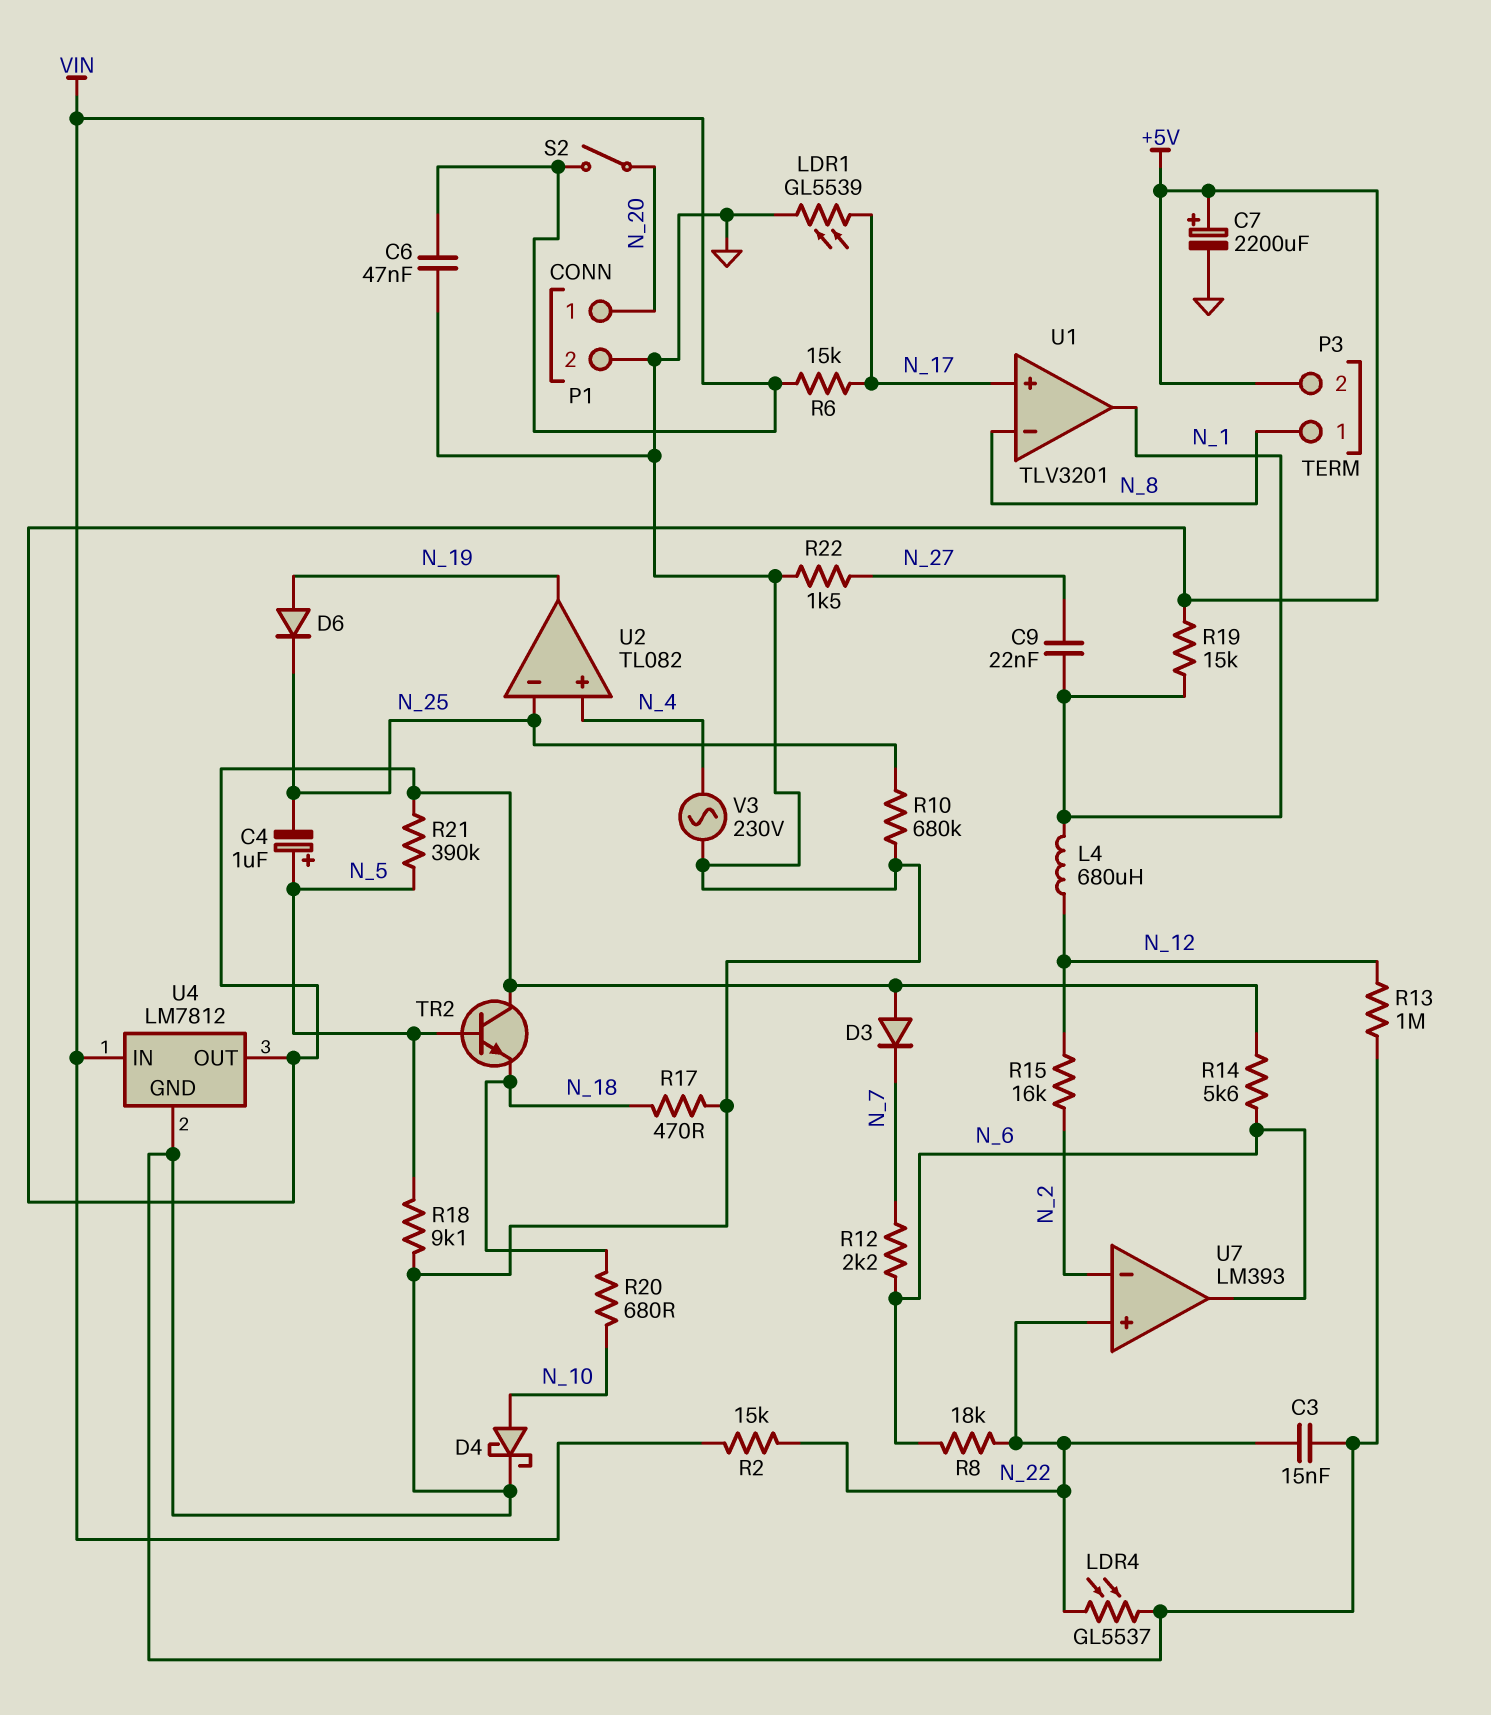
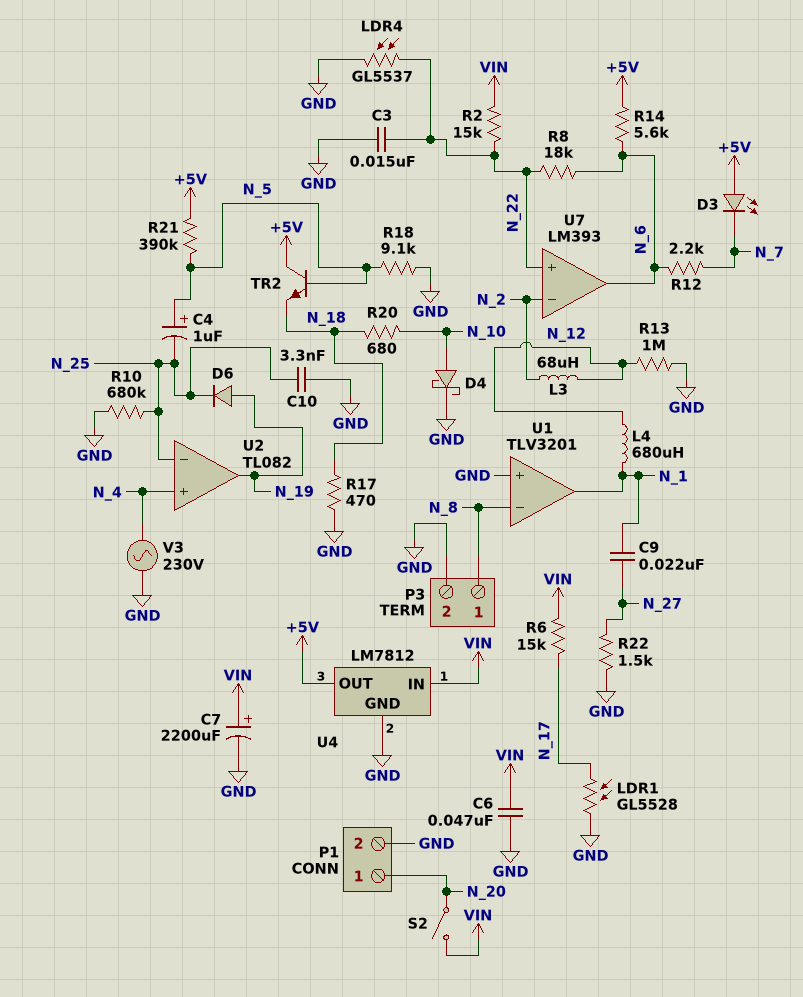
C7: 2200uF (plus +5V, minus GND) -> 2200uF (plus VIN, minus GND)
C10: none -> 3.3nF (GND, N_25)
D3: diode (A +5V, K N_7) -> LED (A +5V, K N_7)
L3: none -> 68uH (N_2, N_12)
LDR1: GL5539 (GND, N_17) -> GL5528 (GND, N_17)
P3 pin 2: +5V -> GND
R15: 16k (N_2, N_12) -> none
R19: 15k (+5V, N_1) -> none
U1 pin in+: N_17 -> GND

